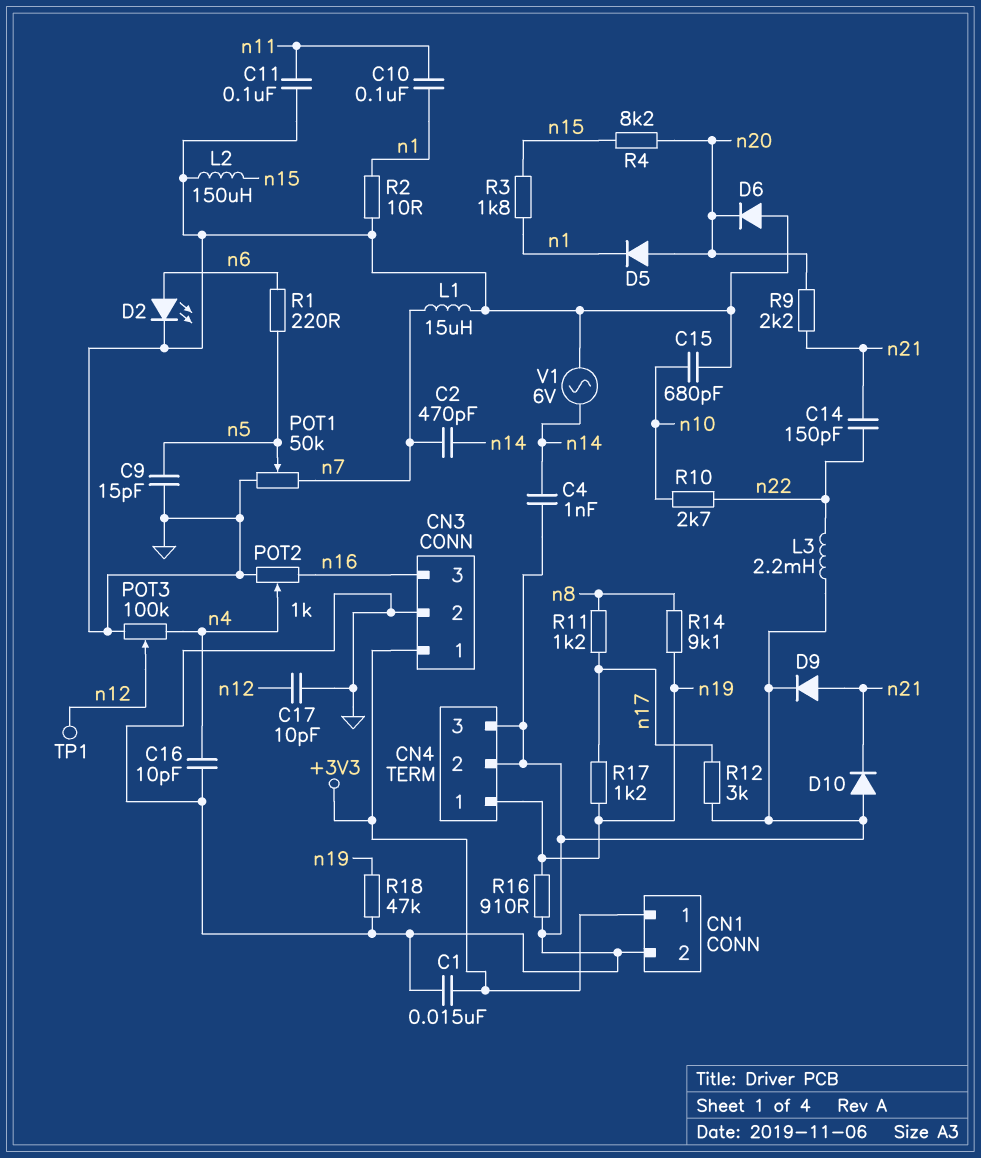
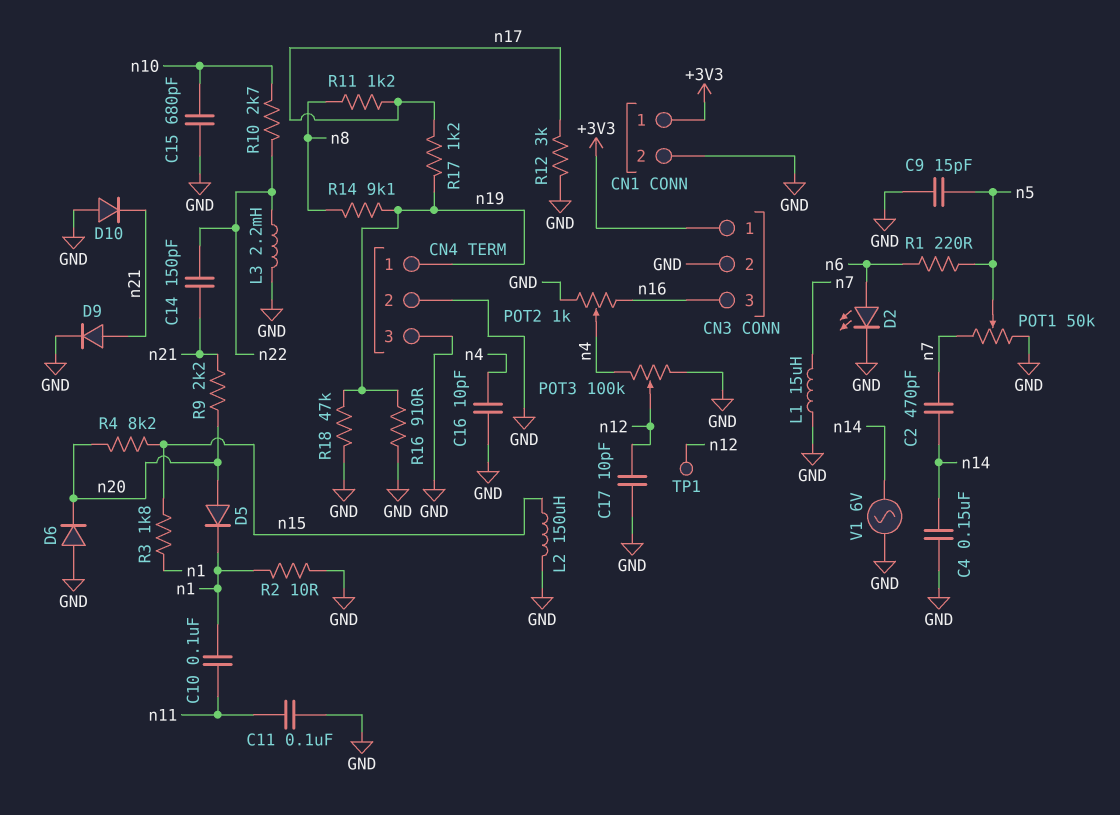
C1: 15nF (+3V3, GND) -> none
C4: 1nF (GND, n14) -> 150nF (GND, n14)

